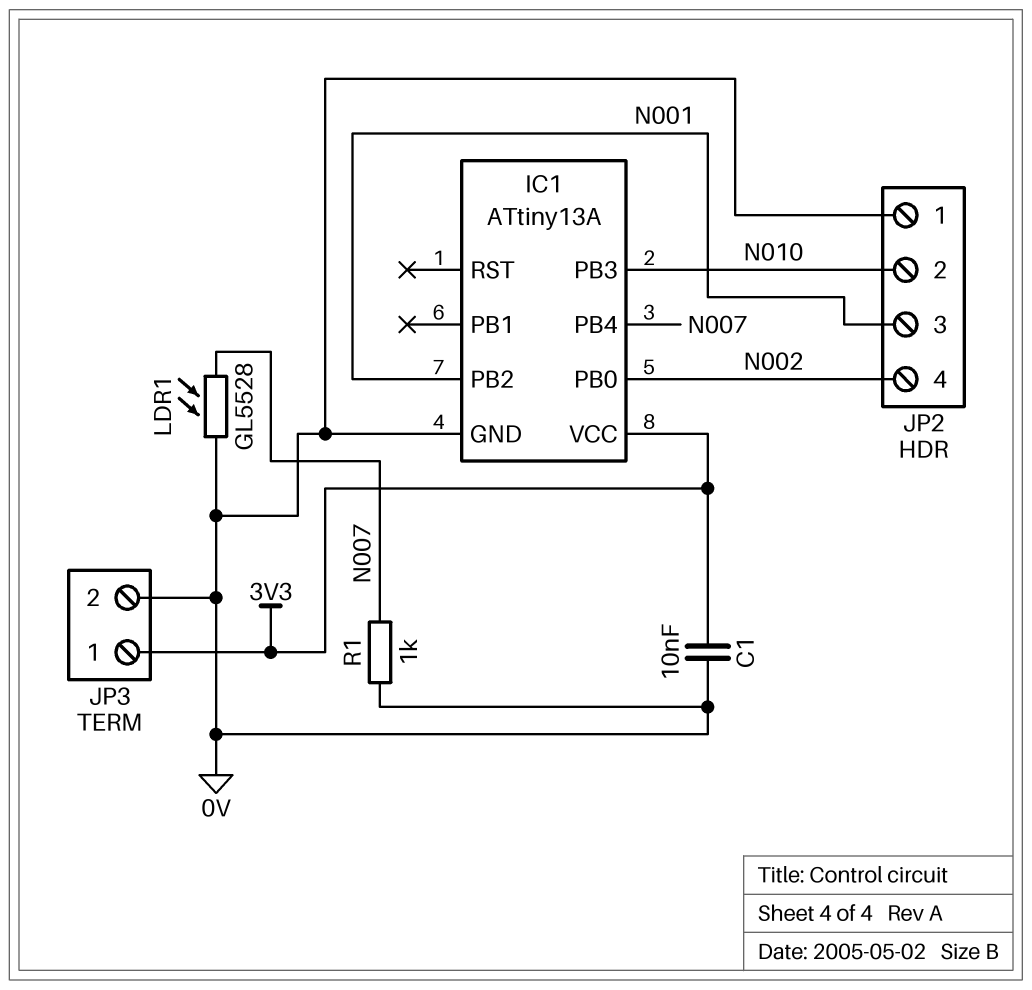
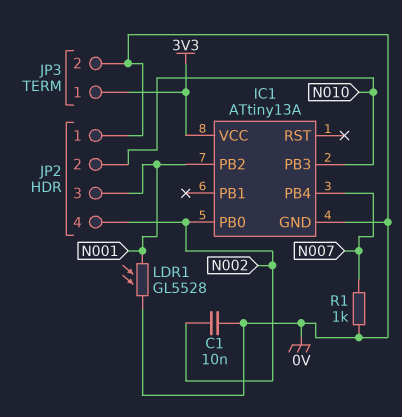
C1: 10nF (0V, 3V3) -> 10nF (0V, N002)
LDR1: GL5528 (0V, N007) -> GL5528 (0V, N001)

